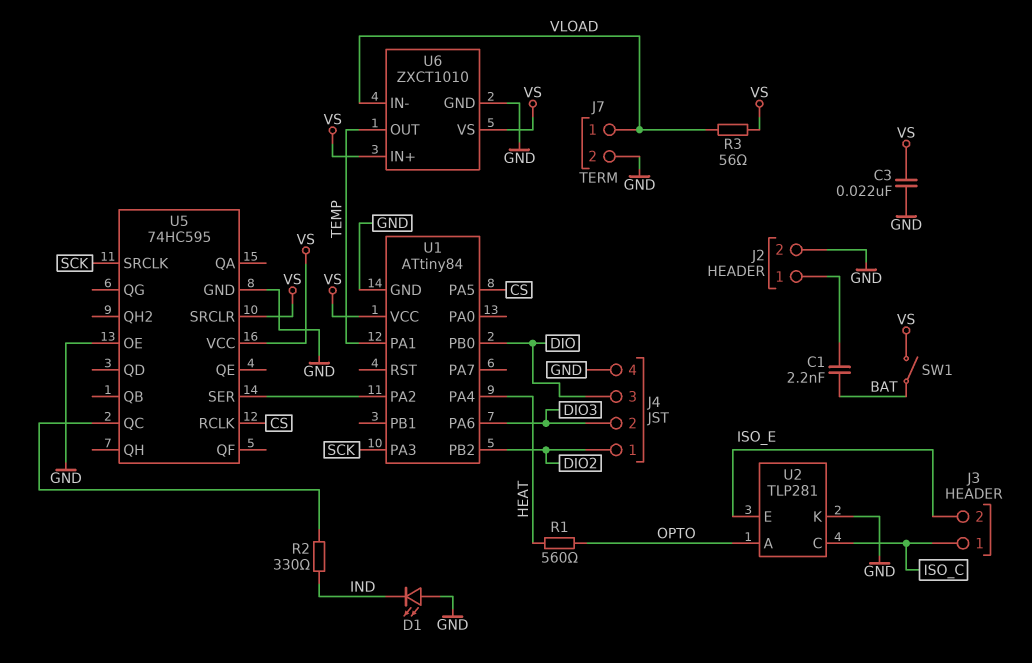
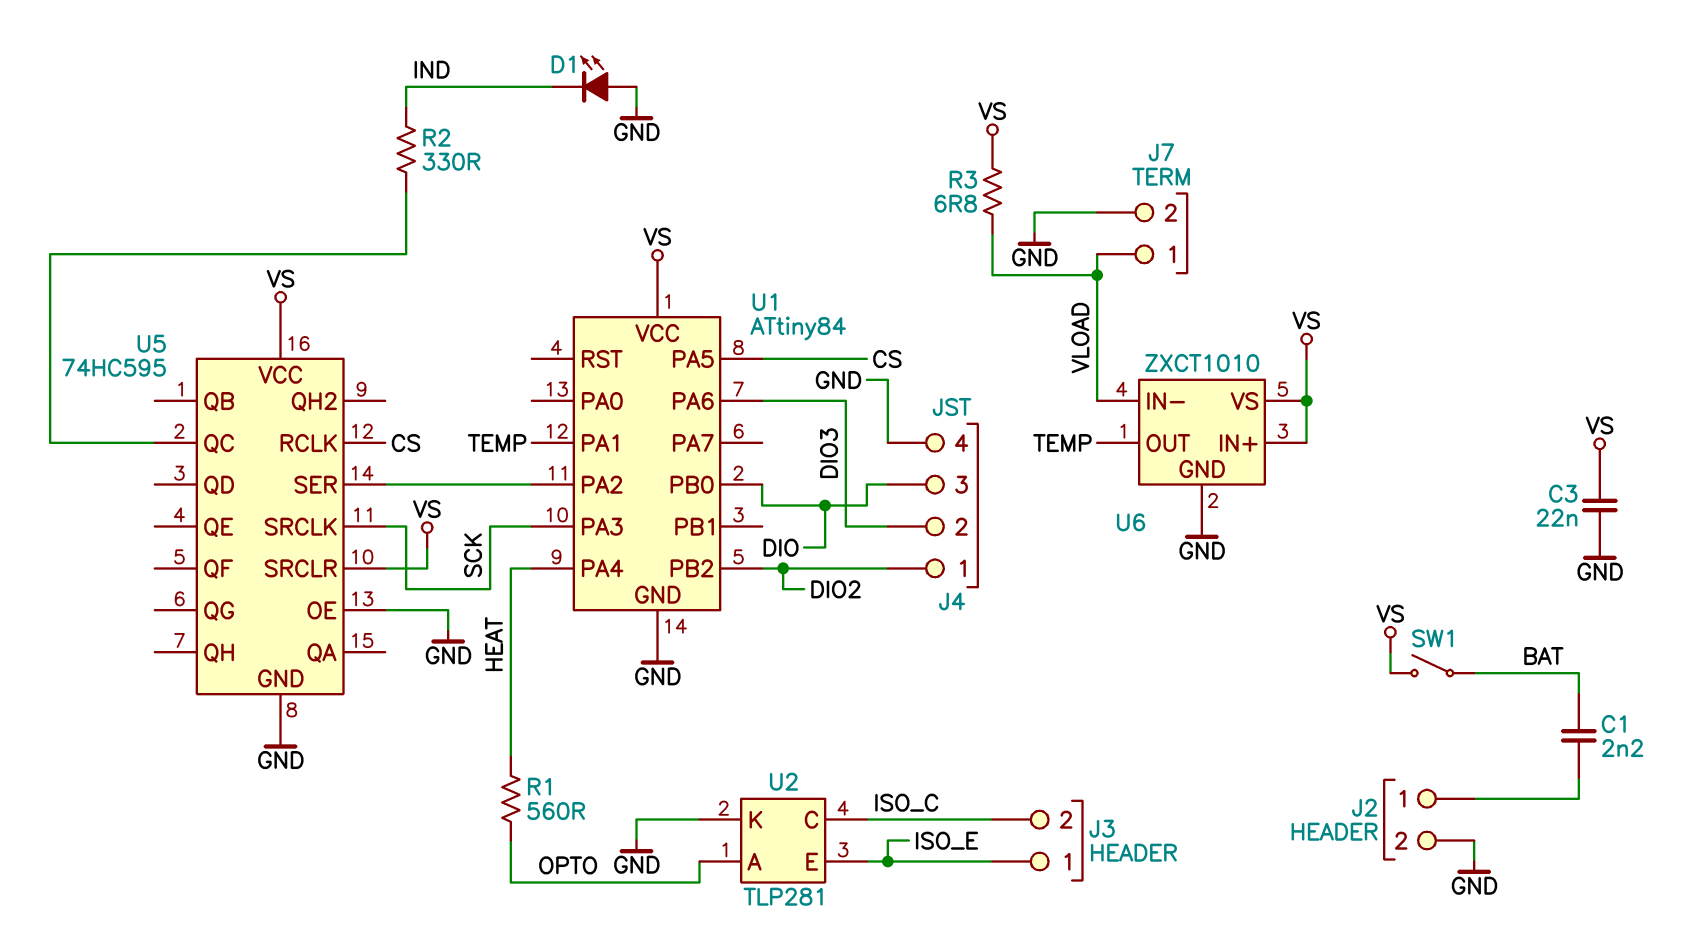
J3 pin 1: ISO_C -> ISO_E
J3 pin 2: ISO_E -> ISO_C
R3: 56 (VLOAD, VS) -> 6.8 (VLOAD, VS)

